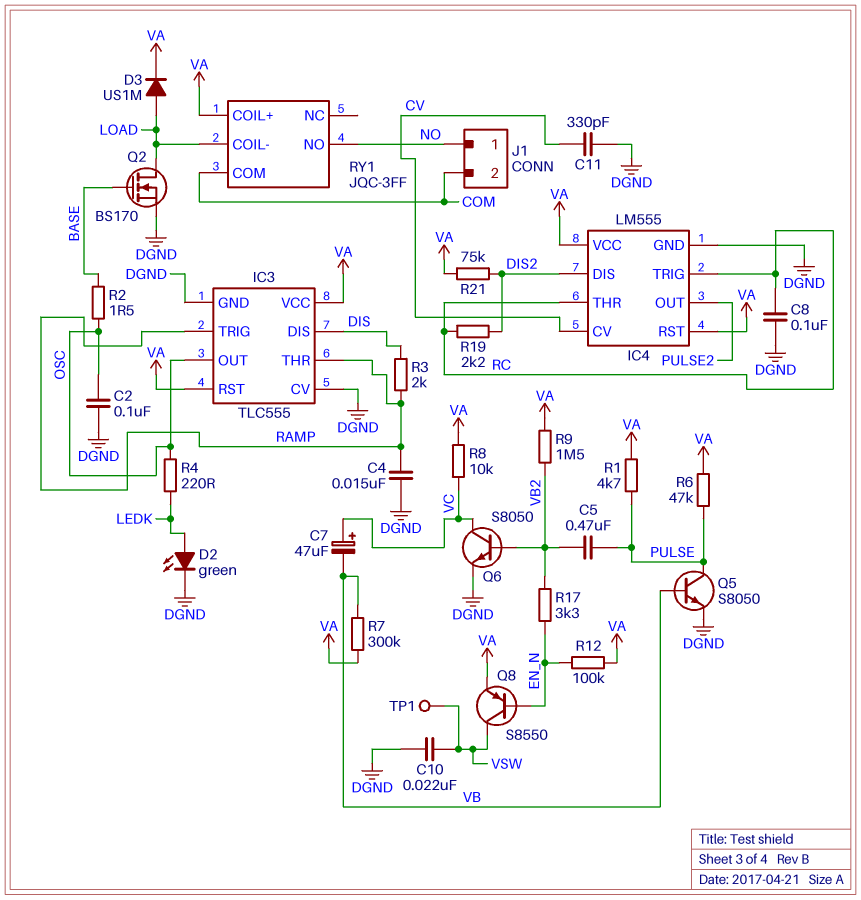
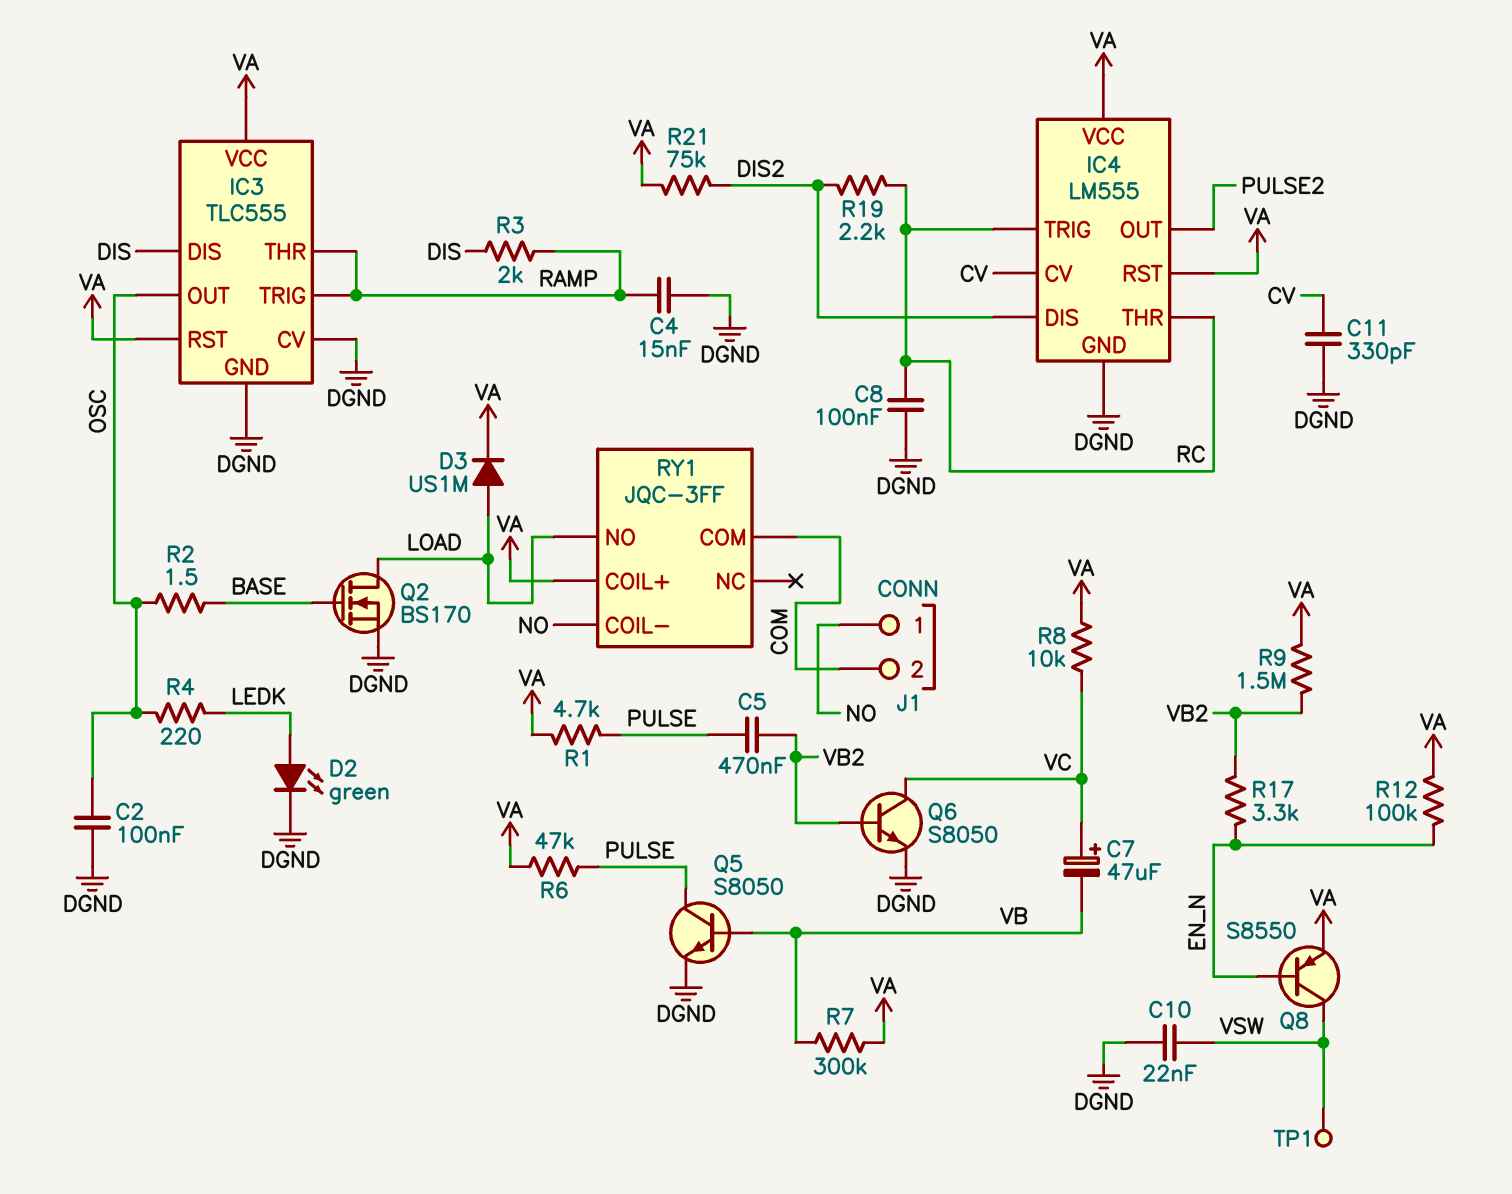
RY1 pin COIL-: LOAD -> NO
RY1 pin NO: NO -> LOAD

